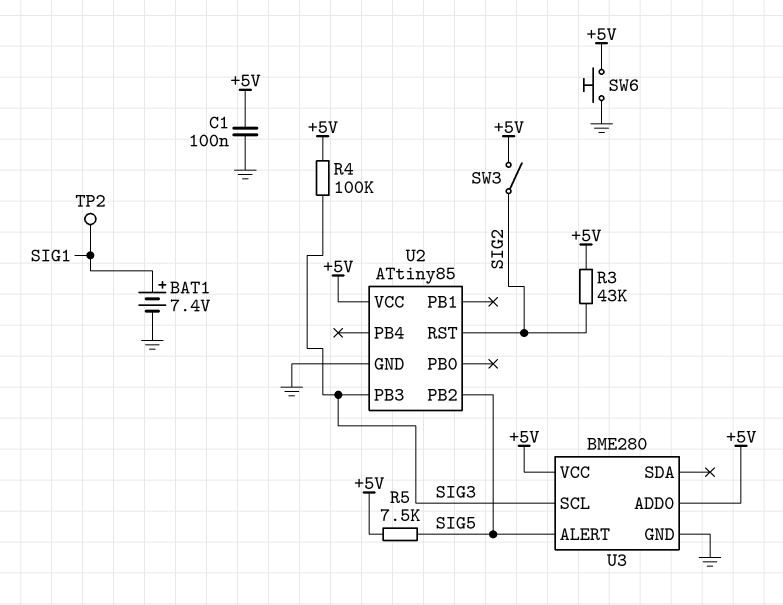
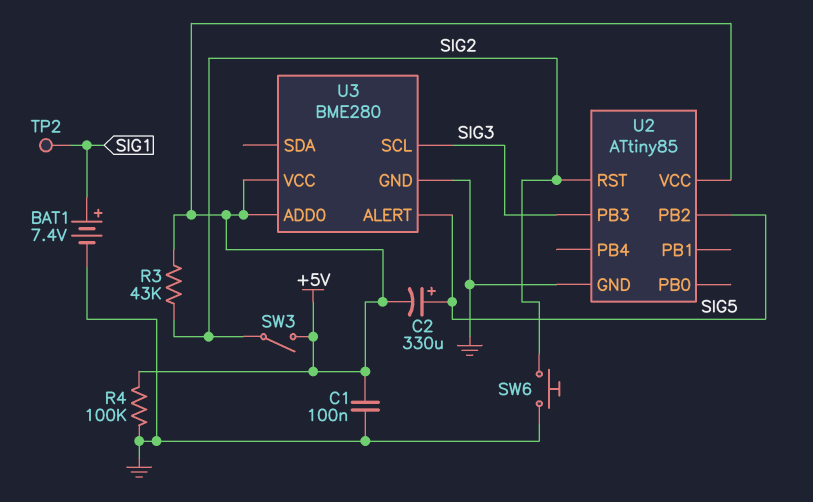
C2: none -> 330uF (plus SIG5, minus +5V)
R4: 100k (+5V, SIG3) -> 100k (+5V, GND)
R5: 7.5k (+5V, SIG5) -> none
SW6: button (+5V, GND) -> button (GND, SIG2)

